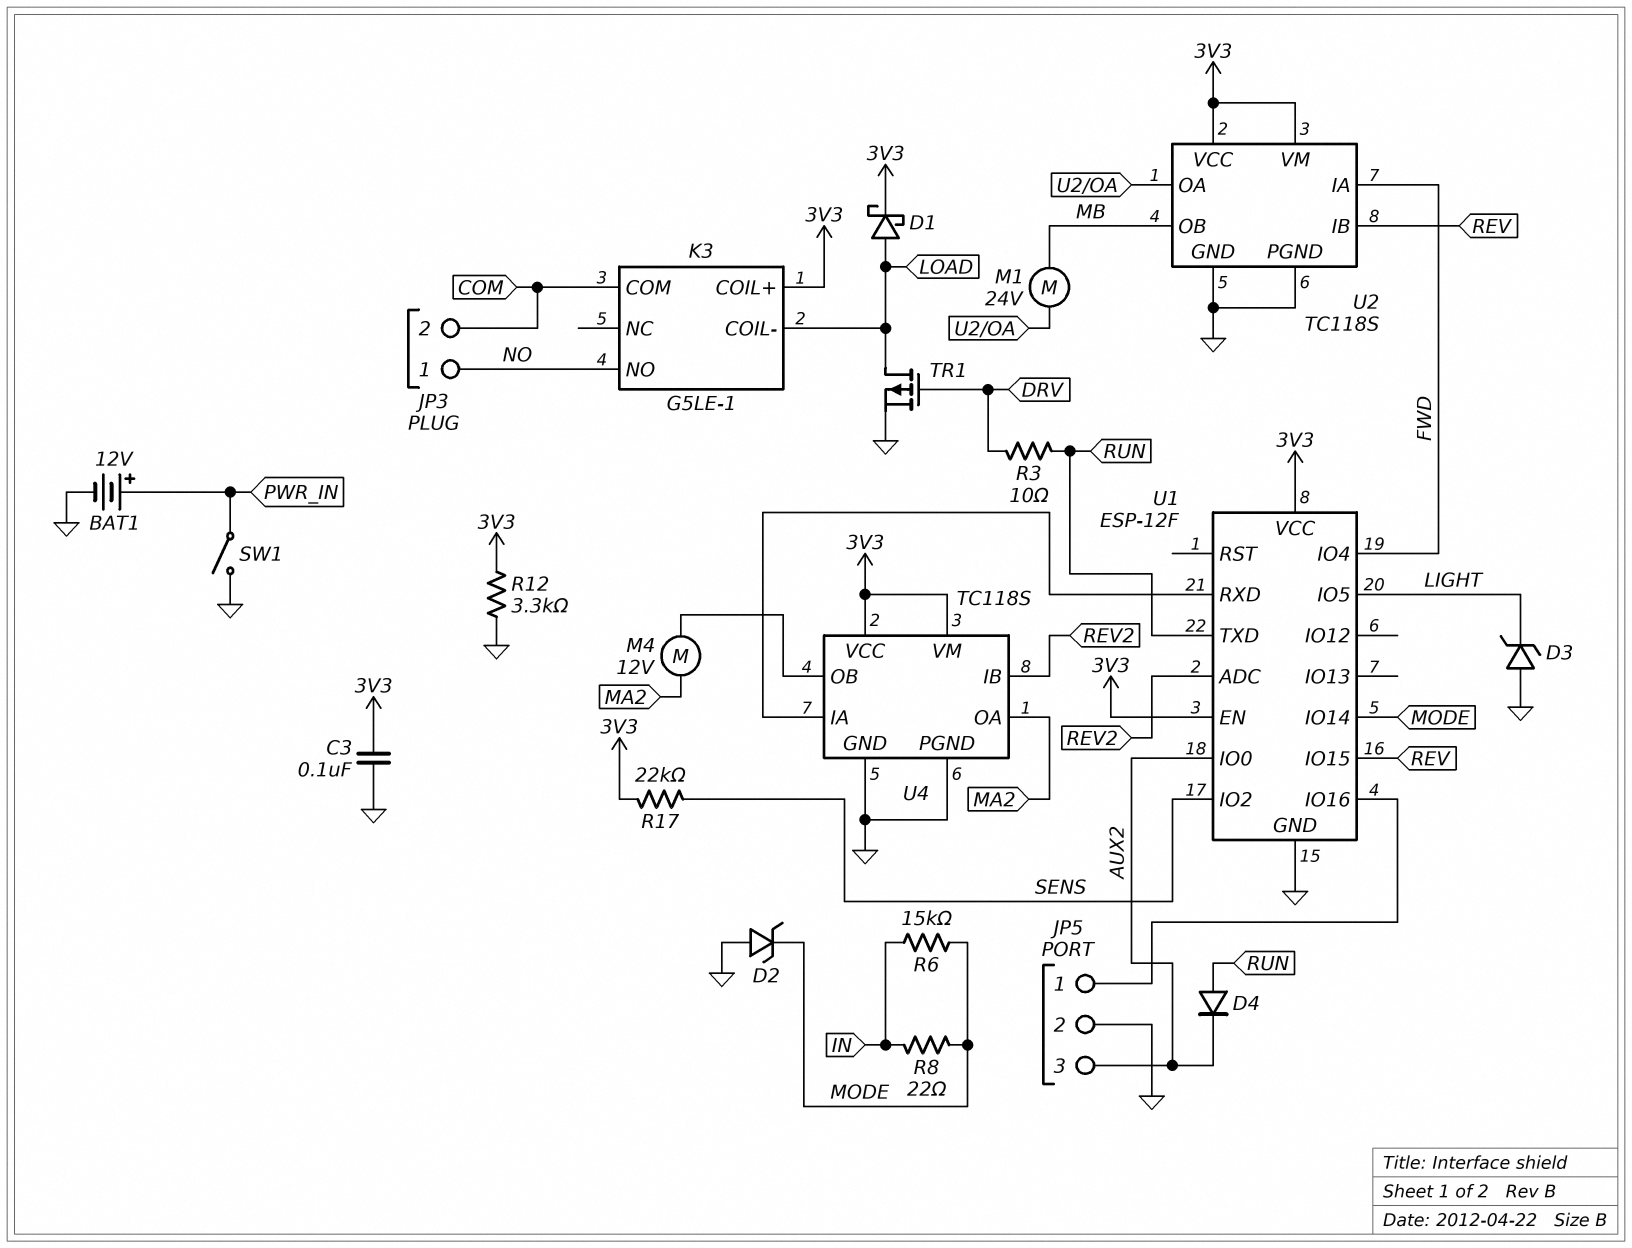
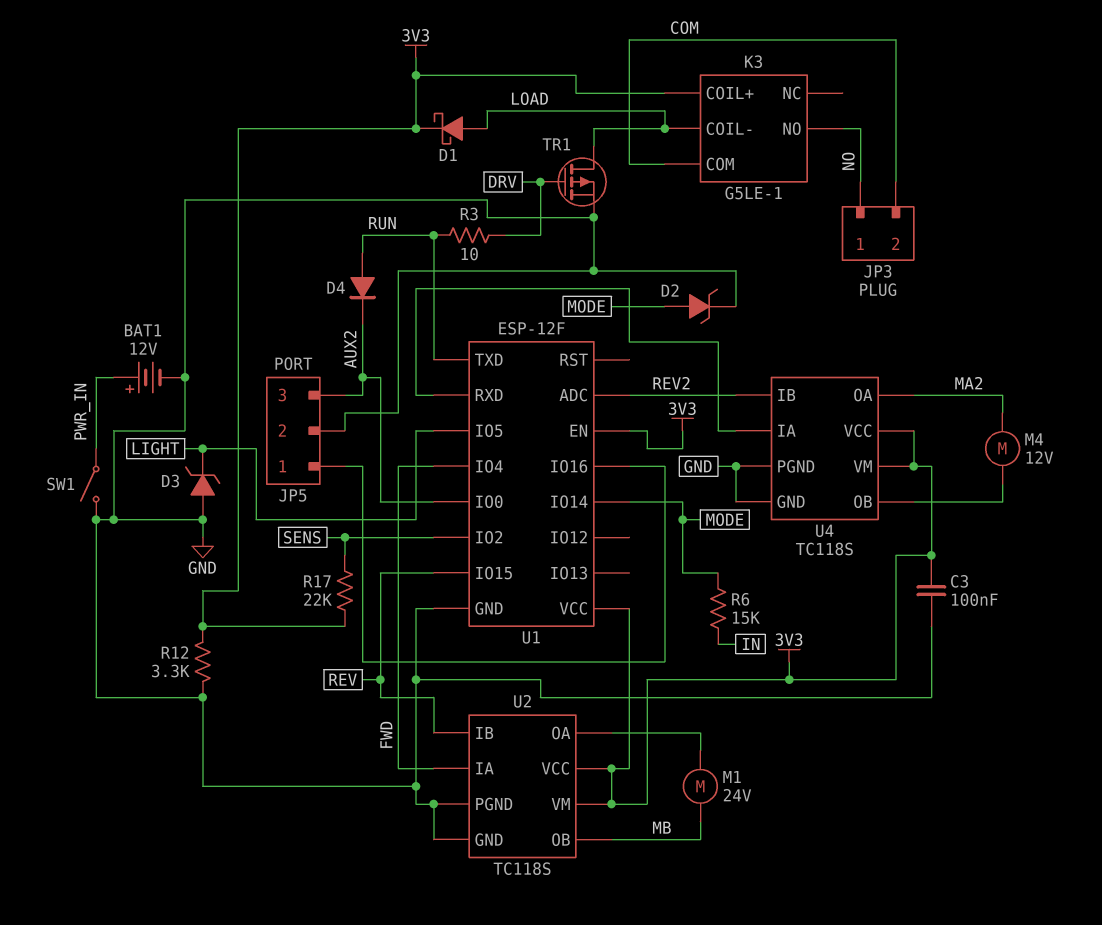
D2: zener (A GND, K MODE) -> zener (A MODE, K GND)
R8: 22 (IN, MODE) -> none

